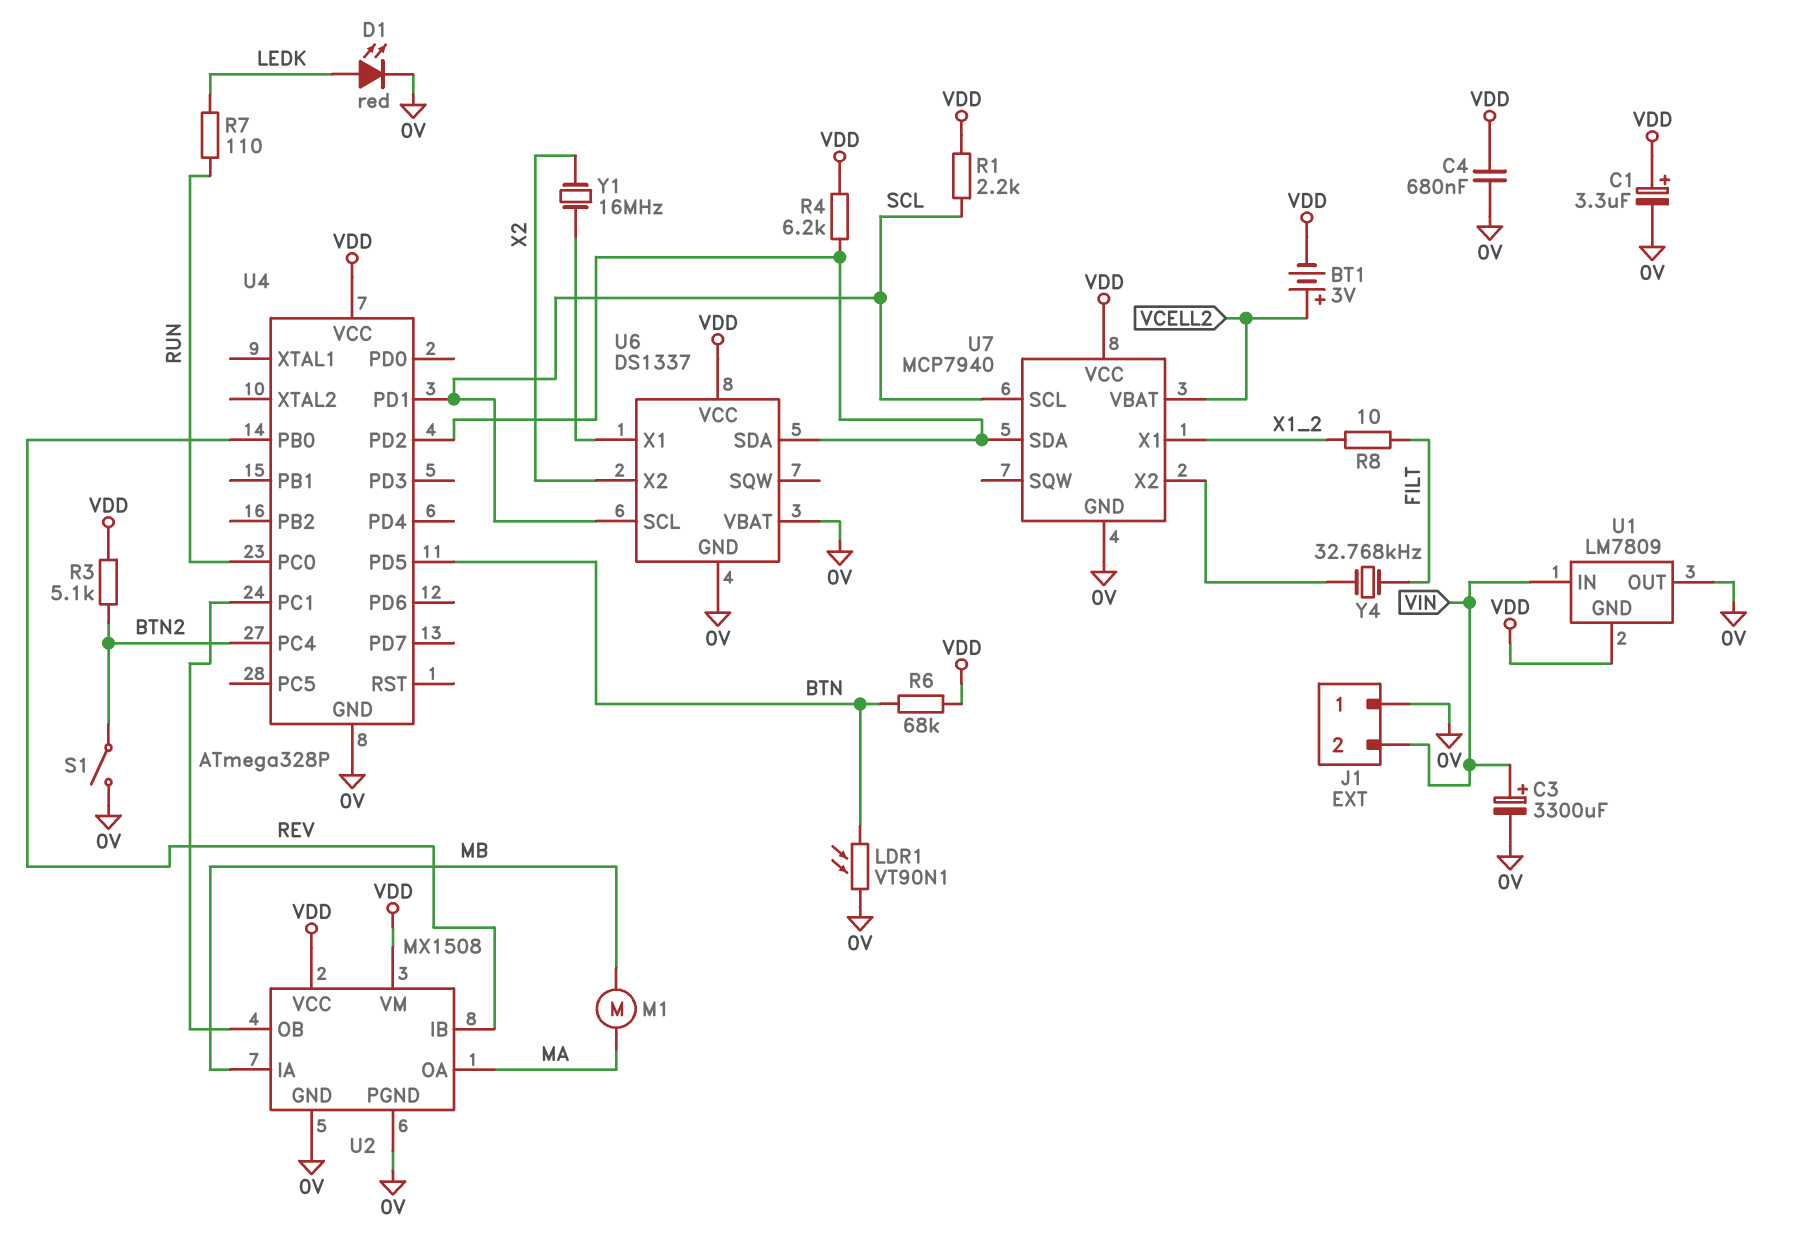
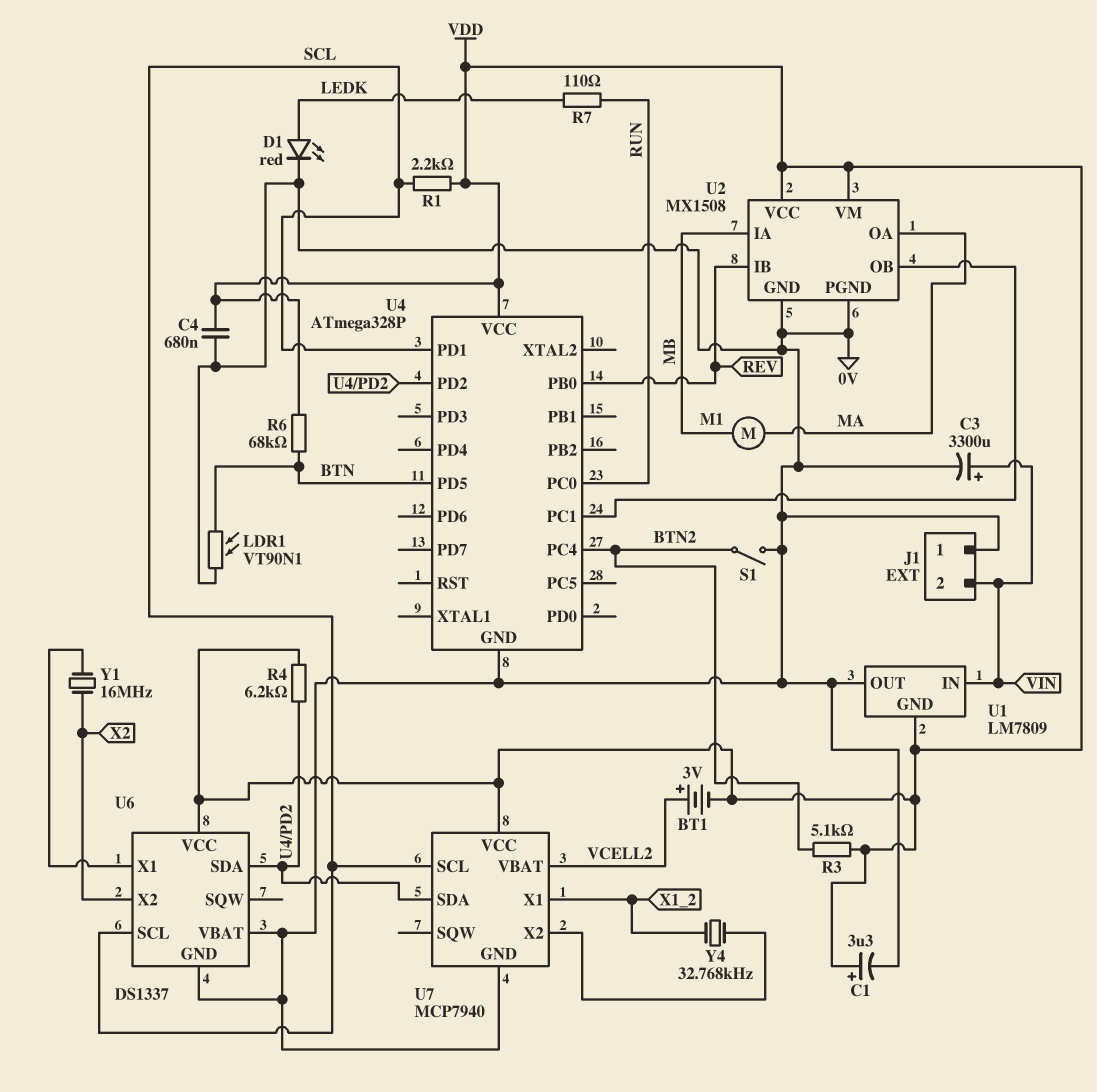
R8: 10 (FILT, X1_2) -> none
Y4: 32.768kHz (FILT, U7/X2) -> 32.768kHz (U7/X2, X1_2)

